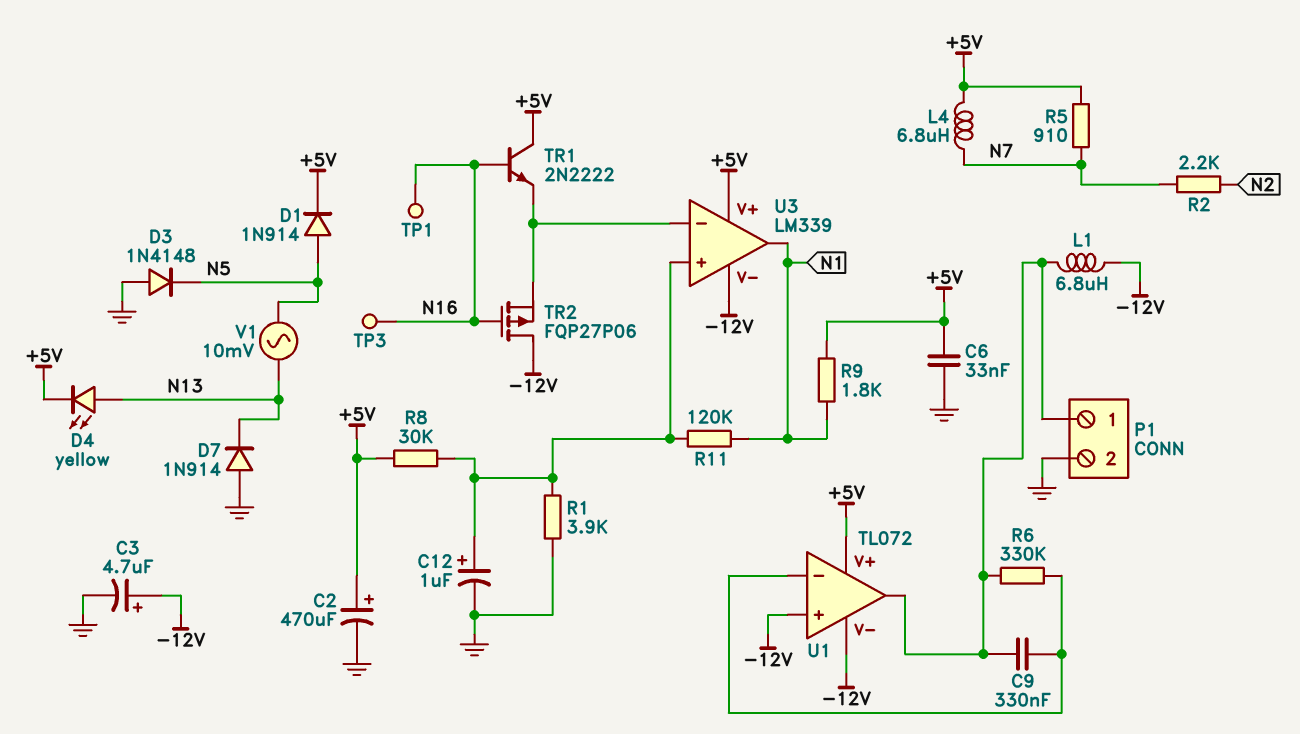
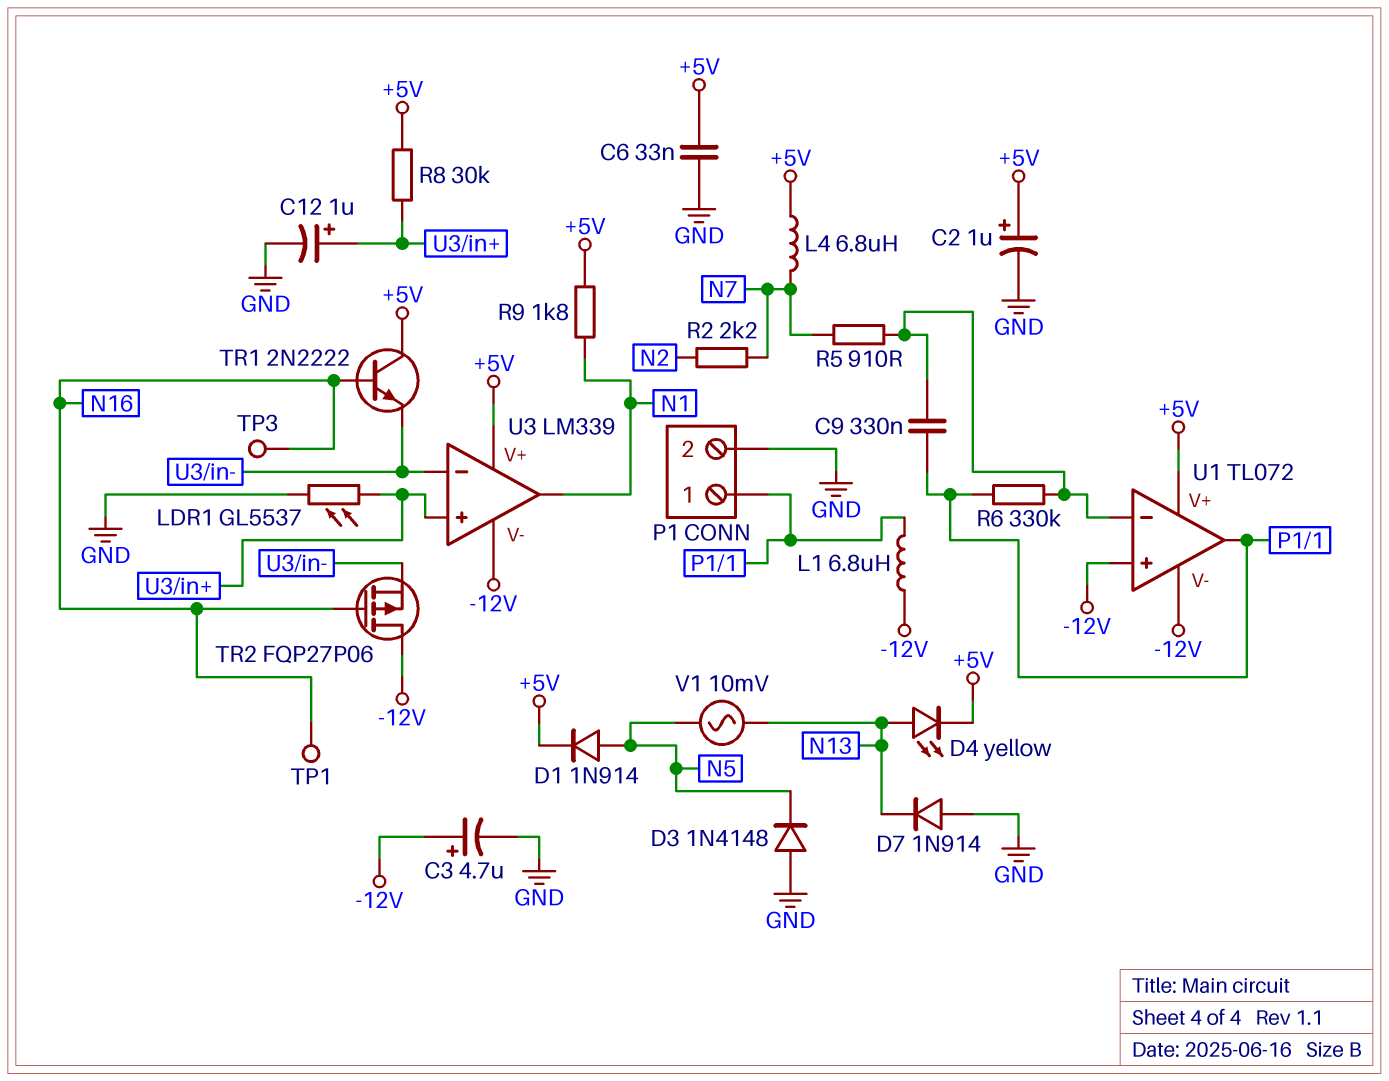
C2: 470uF (plus +5V, minus GND) -> 1uF (plus +5V, minus GND)
LDR1: none -> GL5537 (GND, U3/in+)
R1: 3.9k (GND, U3/in+) -> none
R5: 910 (+5V, N7) -> 910 (N7, U1/in-)
R11: 120k (N1, U3/in+) -> none

